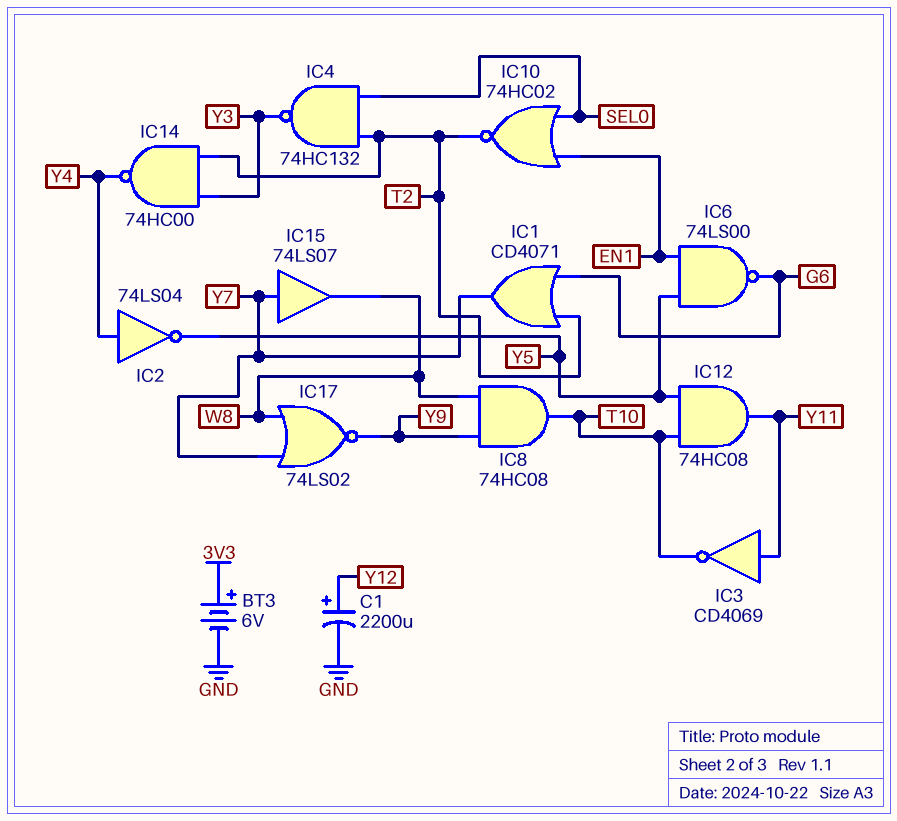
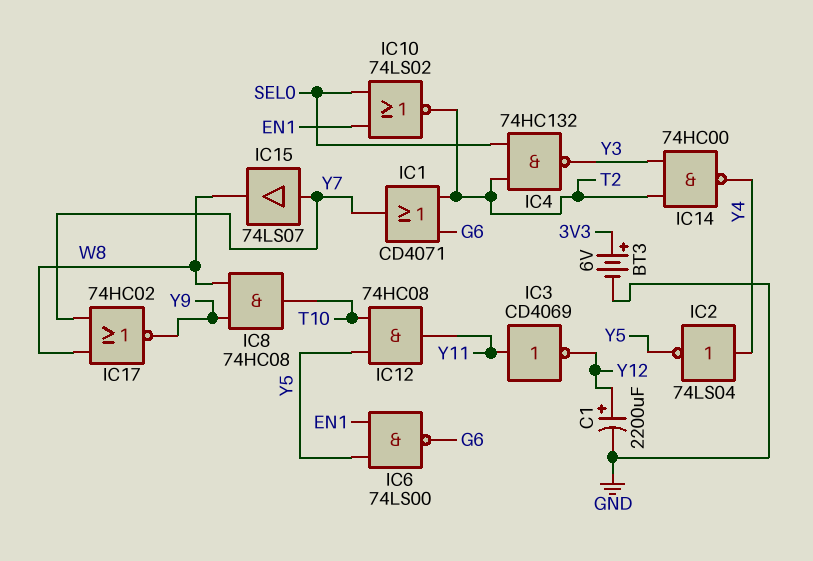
IC3: NOT CD4069 (in Y11, out T10) -> NOT CD4069 (in Y11, out Y12)
IC10: NOR 74HC02 (in EN1, in SEL0, out T2) -> NOR 74LS02 (in EN1, in SEL0, out T2)
IC17: NOR 74LS02 (in W8, in Y7, out Y9) -> NOR 74HC02 (in W8, in Y7, out Y9)

